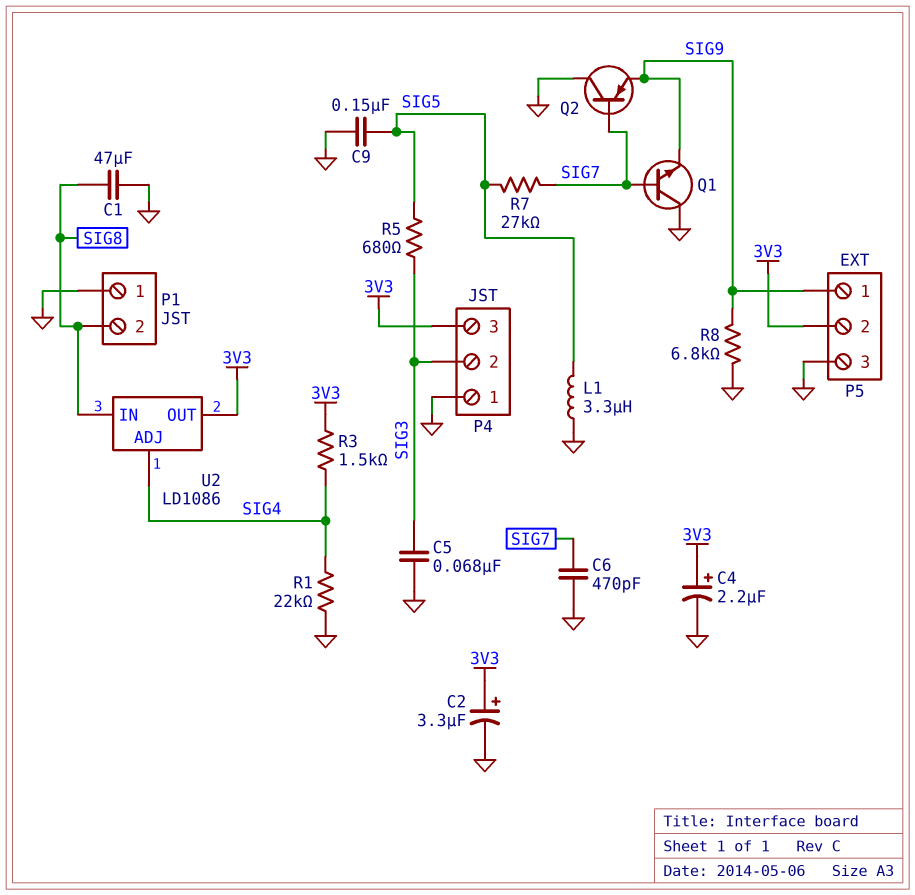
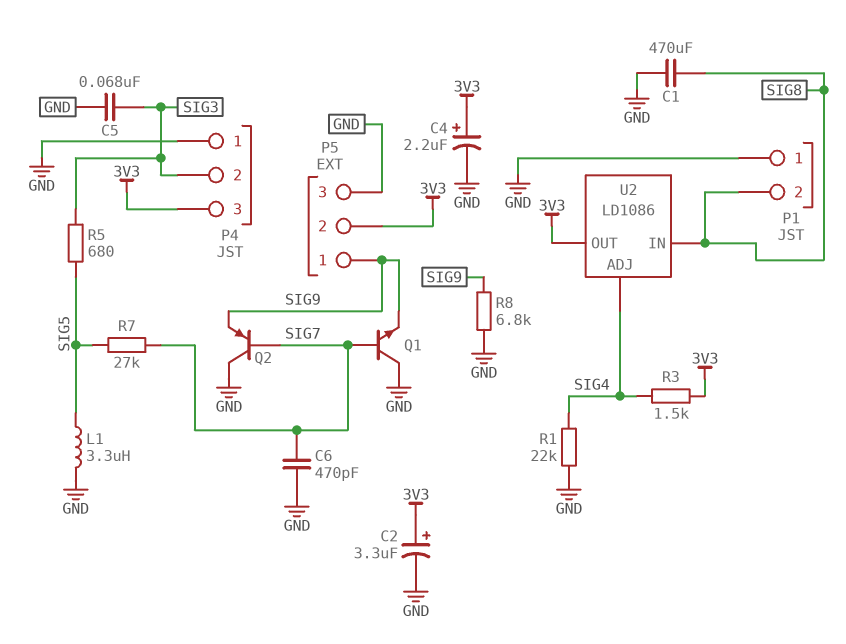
C1: 47uF (GND, SIG8) -> 470uF (GND, SIG8)
C9: 150nF (GND, SIG5) -> none

